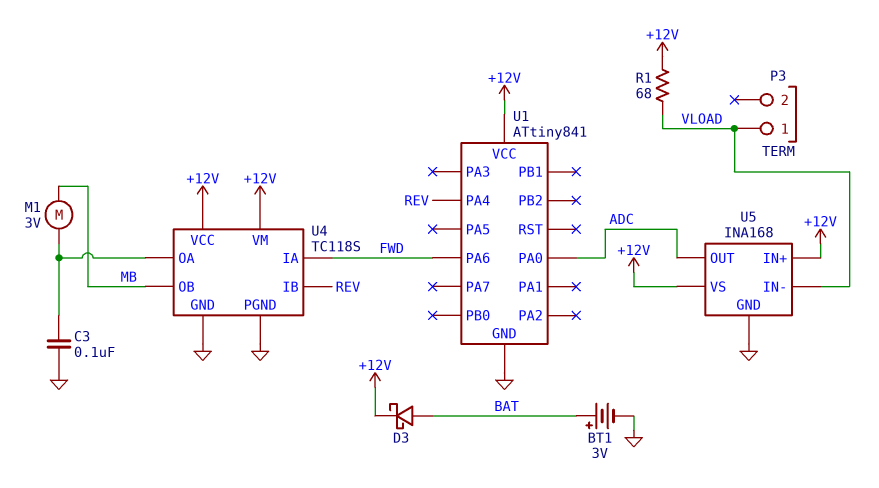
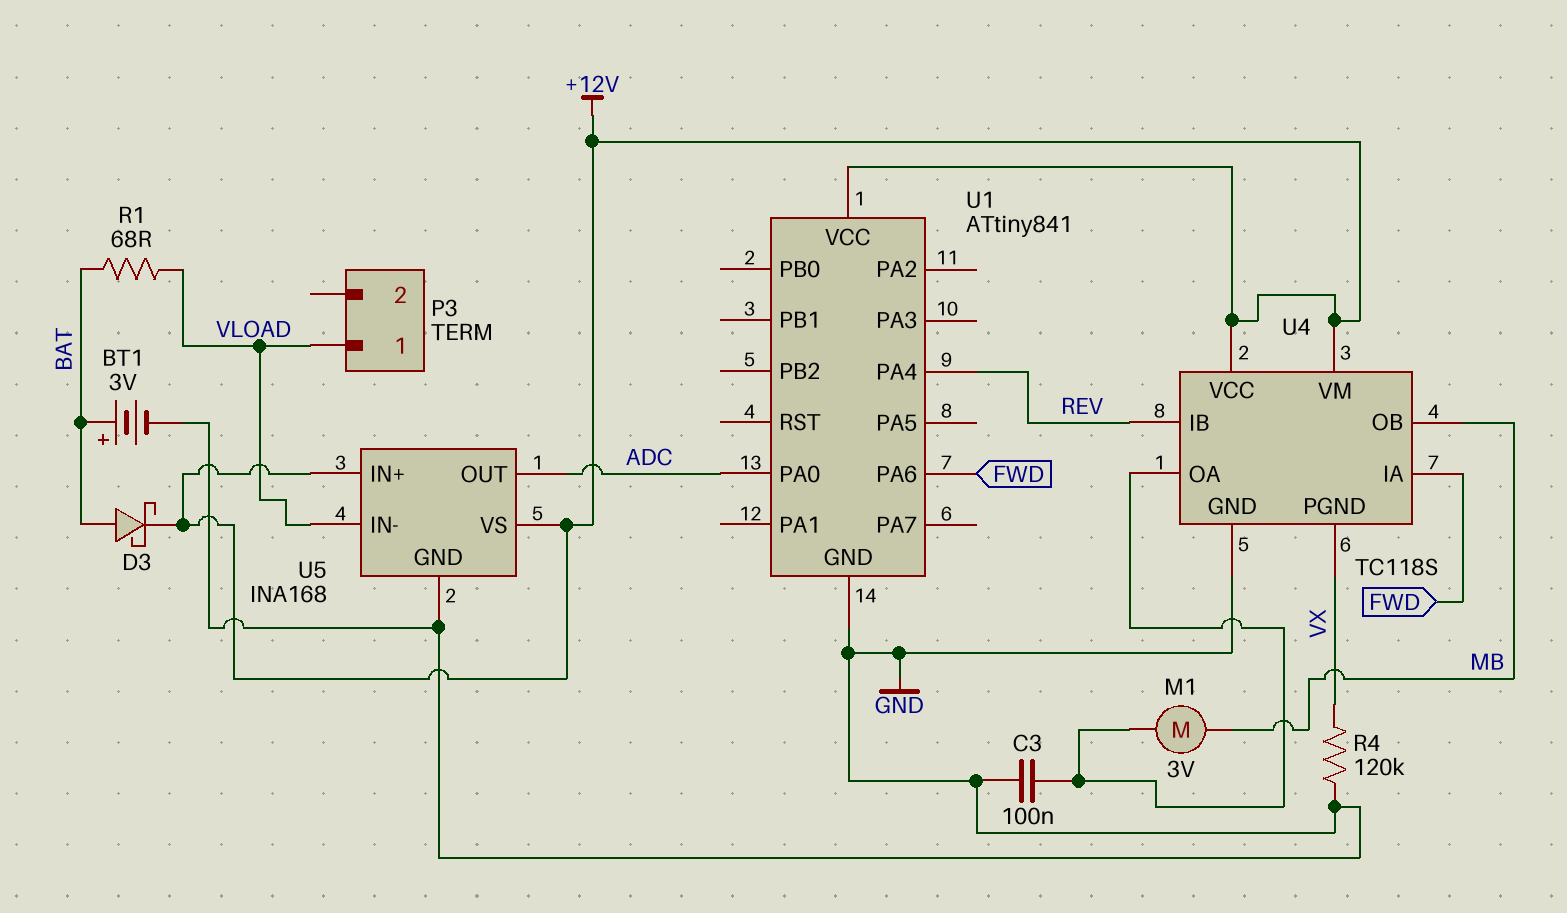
R1: 68 (+12V, VLOAD) -> 68 (BAT, VLOAD)
R4: none -> 120k (GND, VX)
U4 pin PGND: GND -> VX

